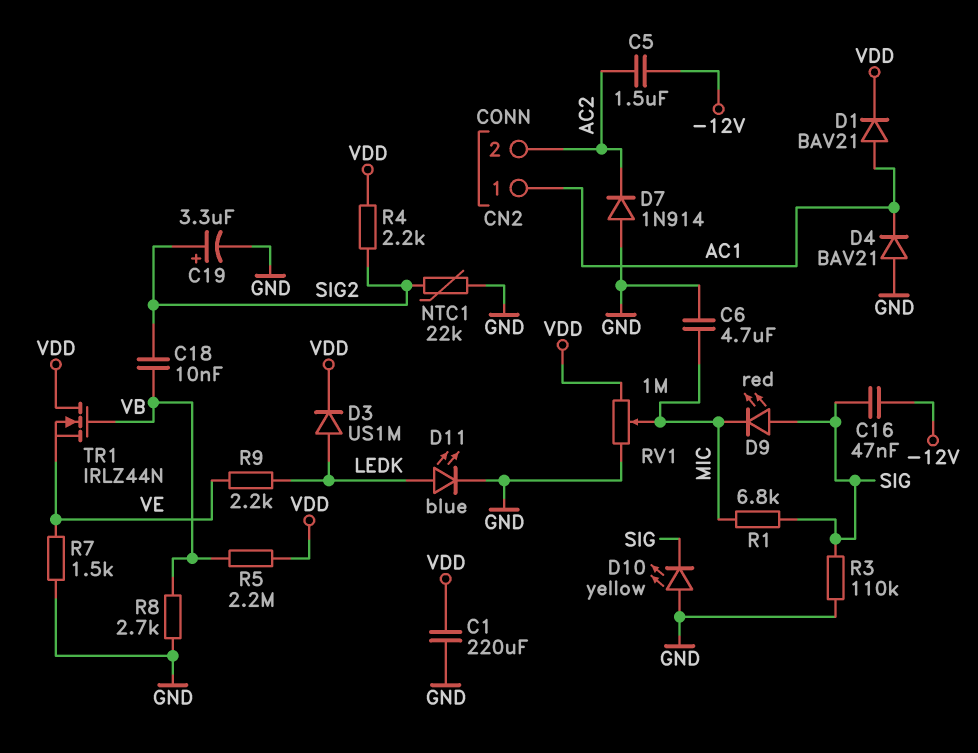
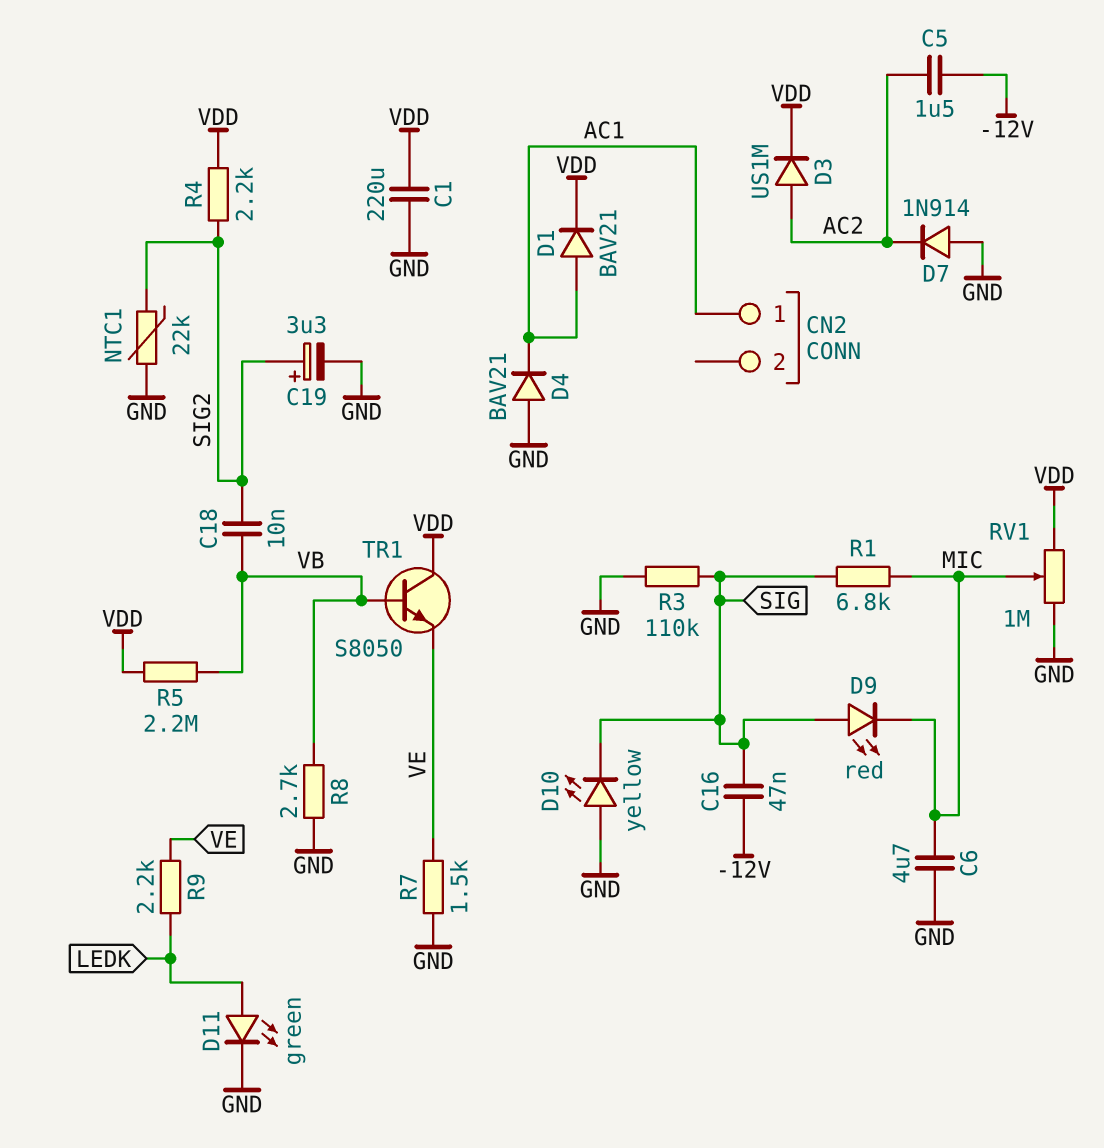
CN2 pin 2: AC2 -> none
D3: diode US1M (A LEDK, K VDD) -> diode US1M (A AC2, K VDD)
D11: LED blue (A LEDK, K GND) -> LED green (A LEDK, K GND)
TR1: NMOS IRLZ44N (G VB, D VDD, S VE) -> NPN S8050 (B VB, C VDD, E VE)

